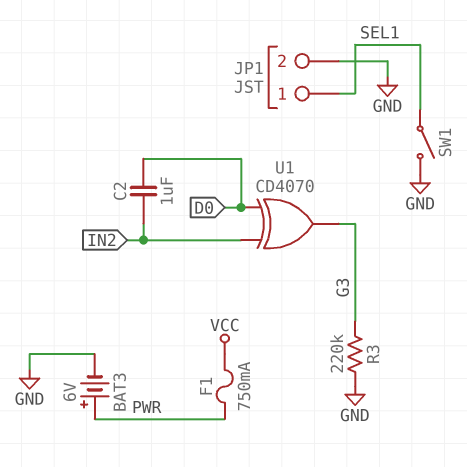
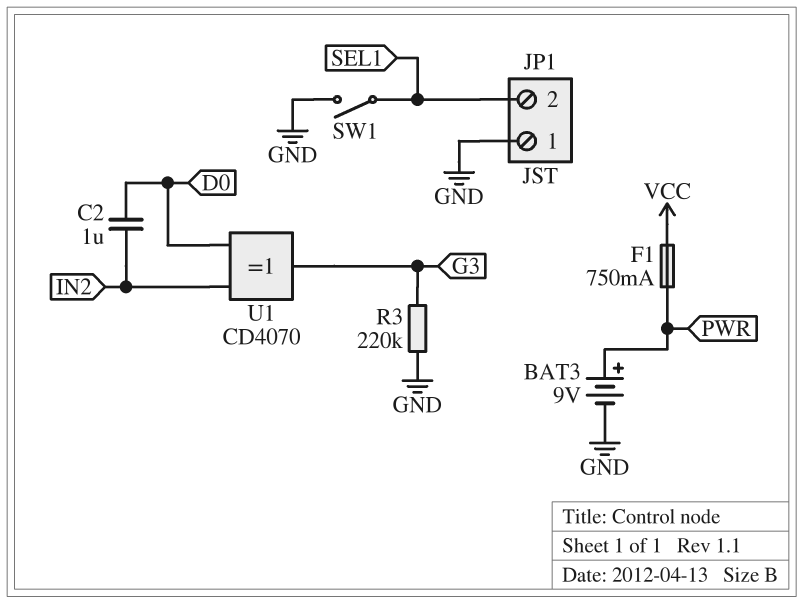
BAT3: 6V (plus PWR, minus GND) -> 9V (plus PWR, minus GND)
JP1 pin 1: SEL1 -> GND
JP1 pin 2: GND -> SEL1

